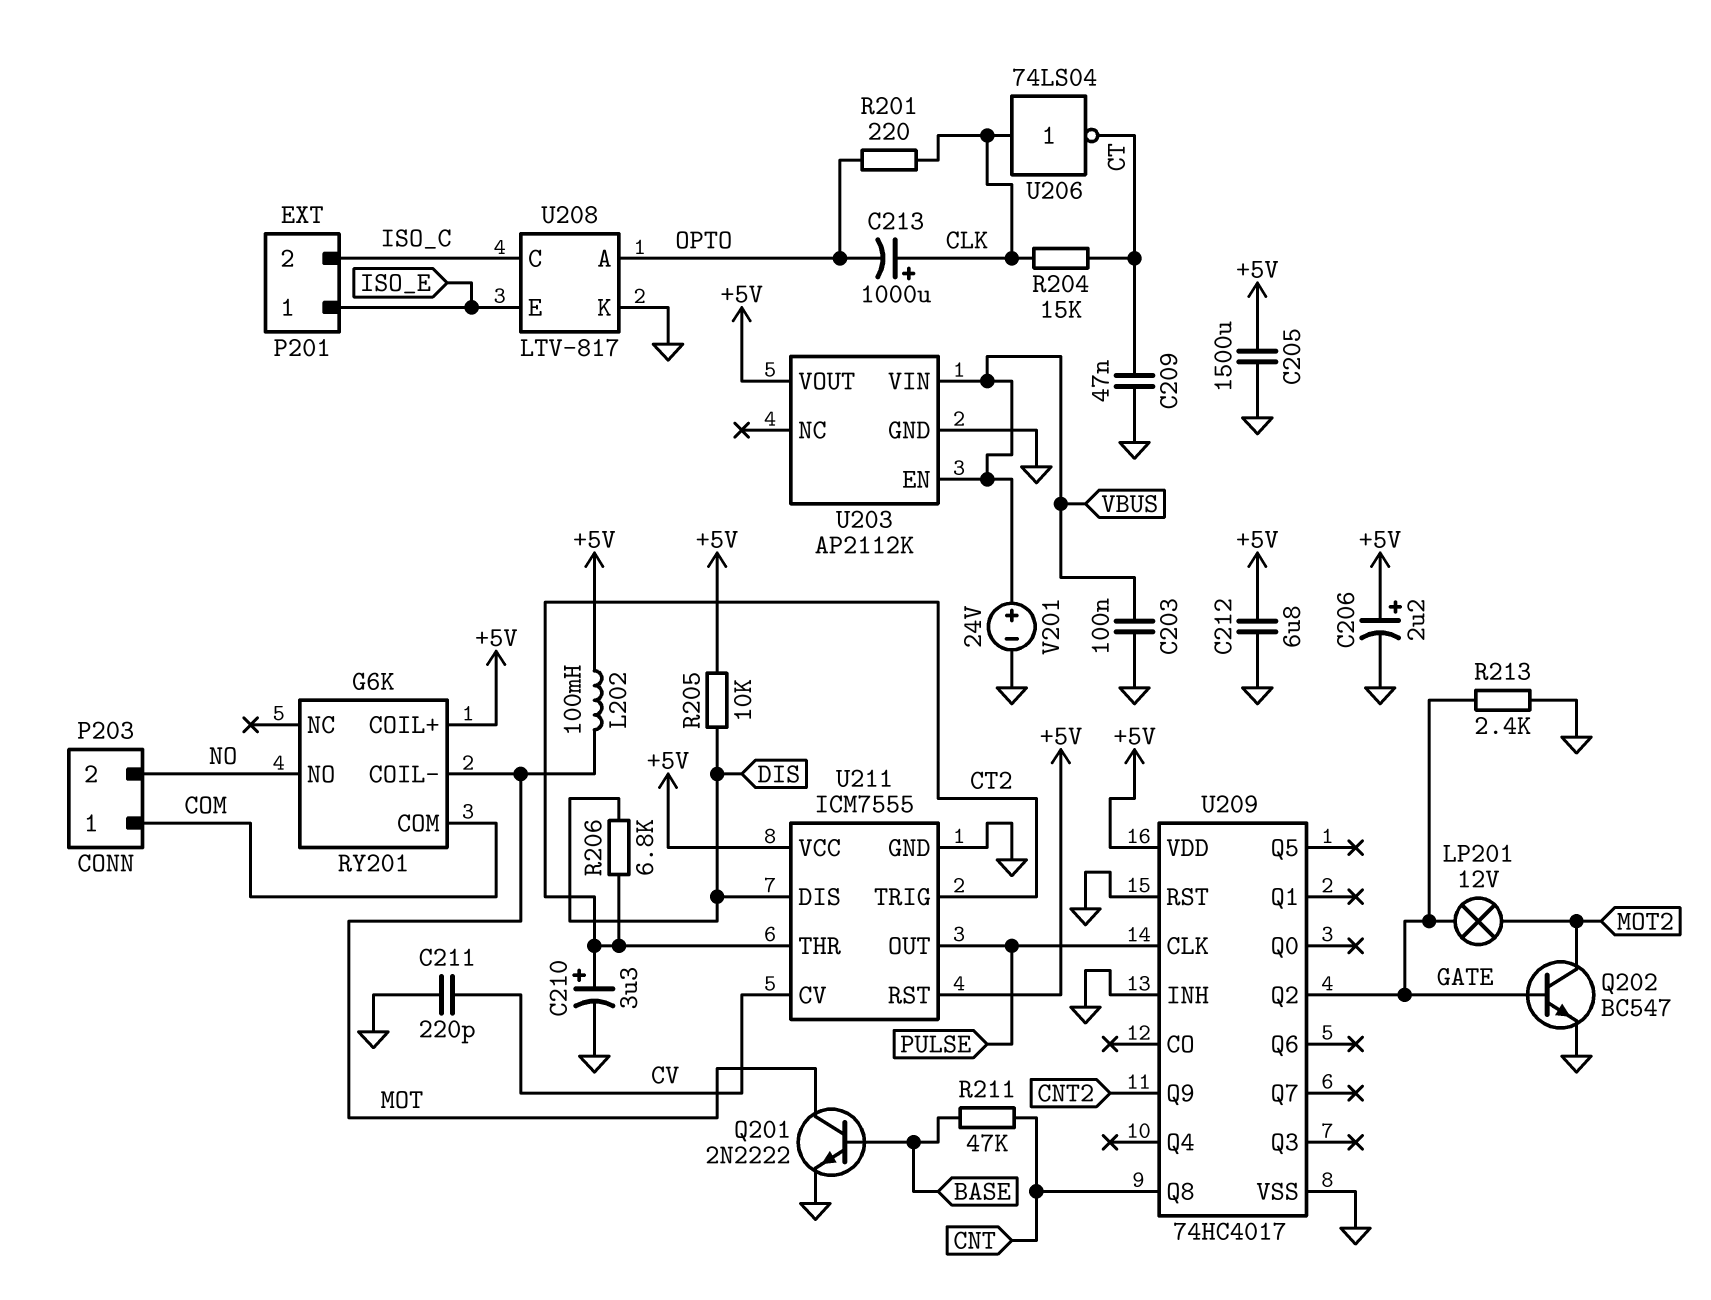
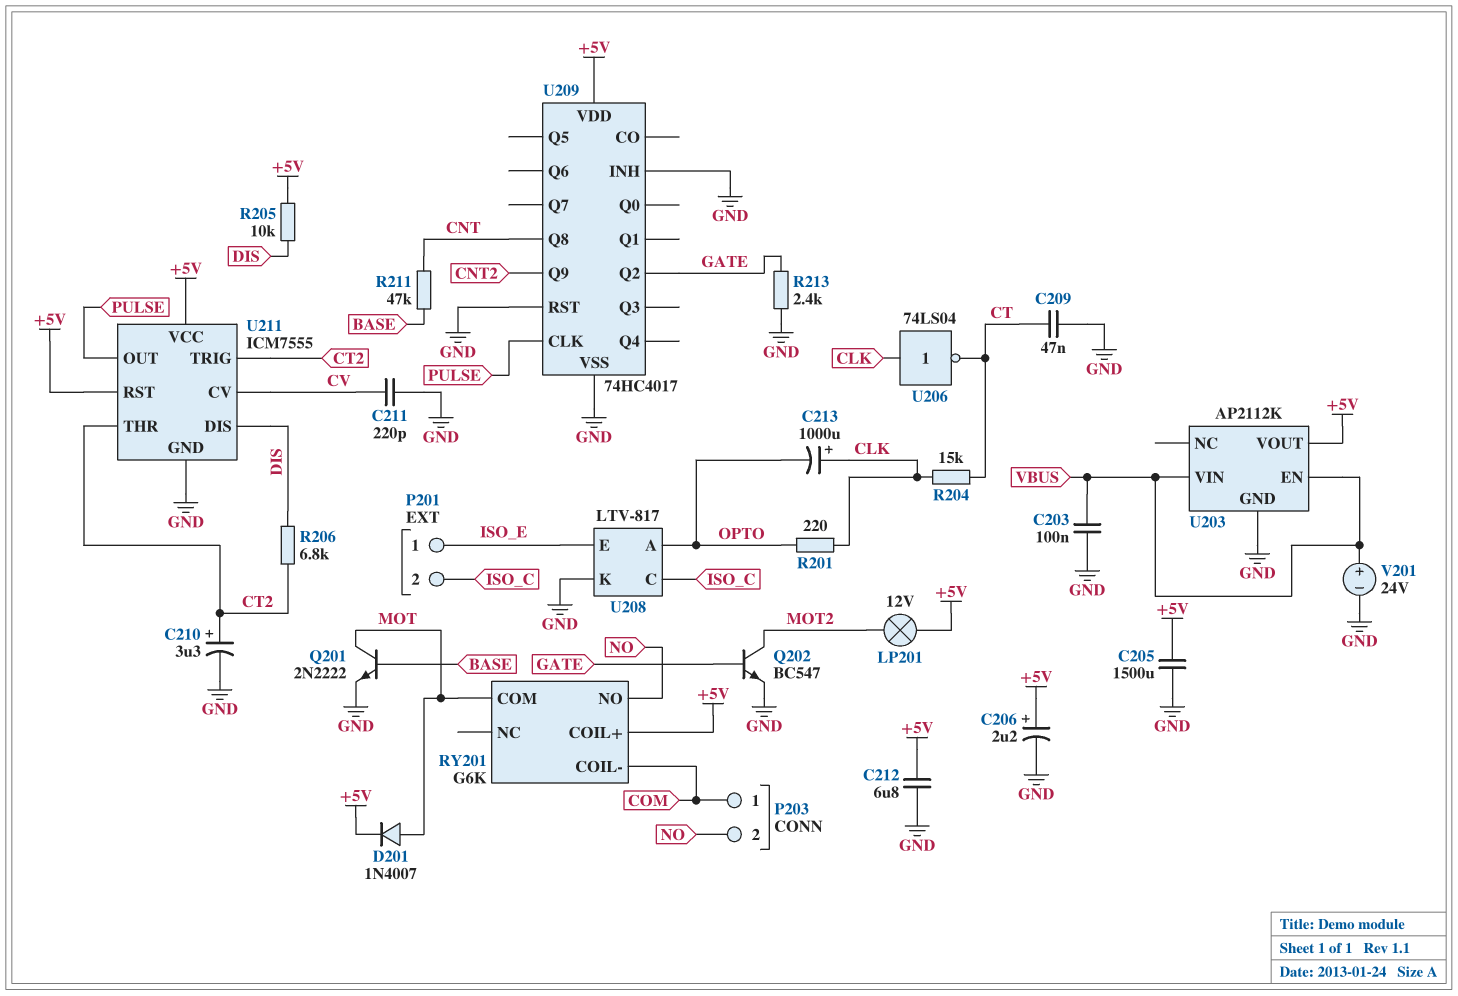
D201: none -> diode 1N4007 (A MOT, K +5V)
L202: 100mH (+5V, MOT) -> none
LP201: lamp 12V (GATE, MOT2) -> lamp 12V (+5V, MOT2)
RY201 pin COIL-: MOT -> COM
RY201 pin COM: COM -> MOT

